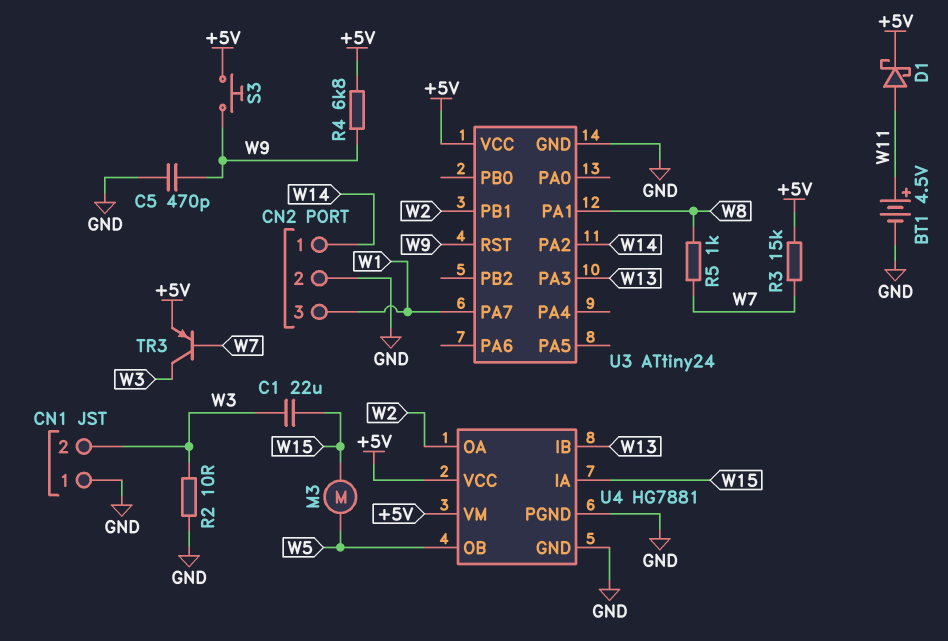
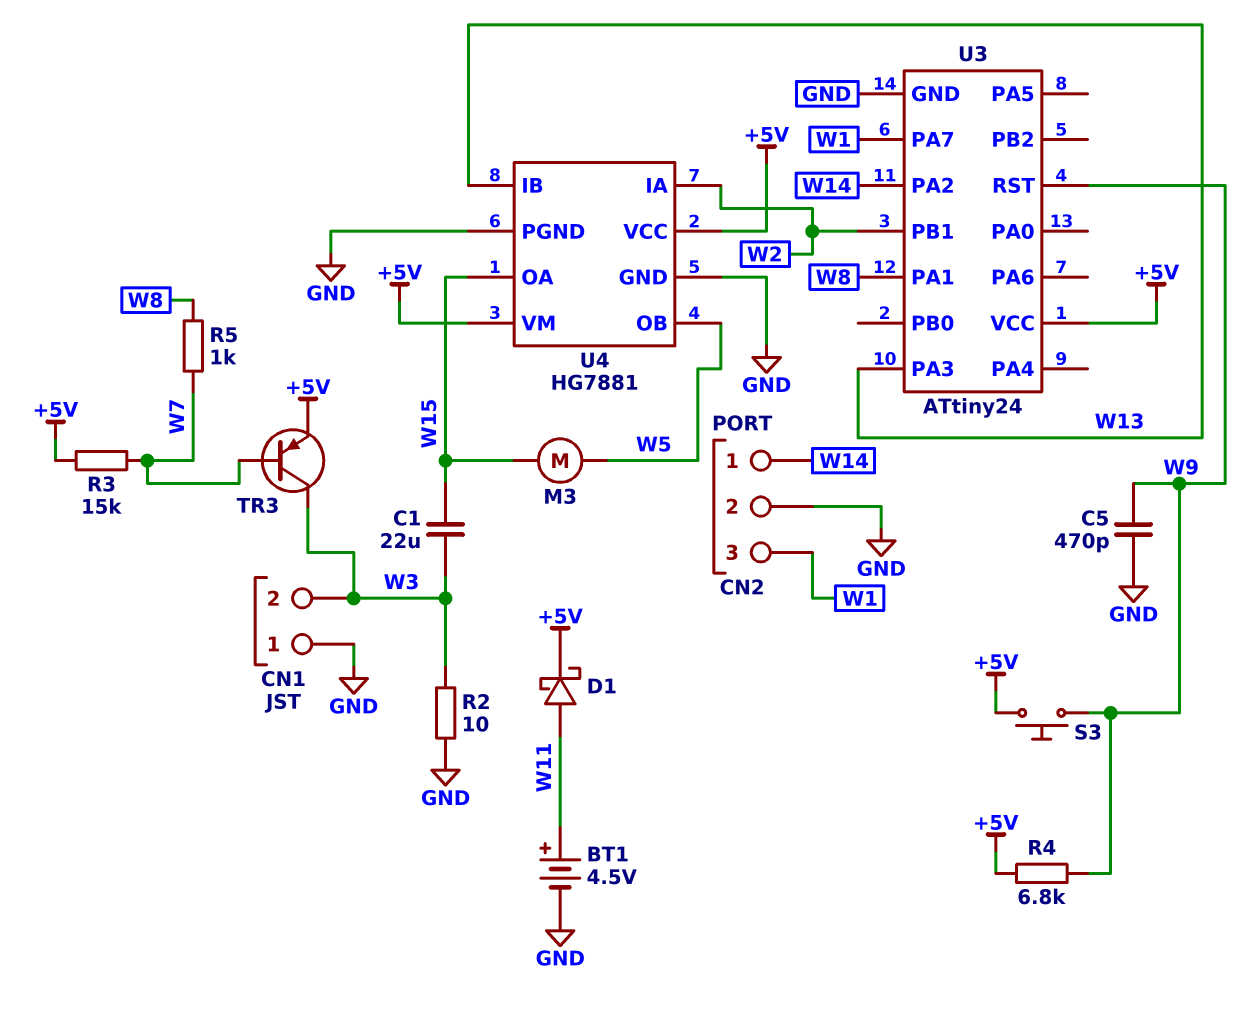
U4 pin IA: W15 -> W2
U4 pin OA: W2 -> W15

